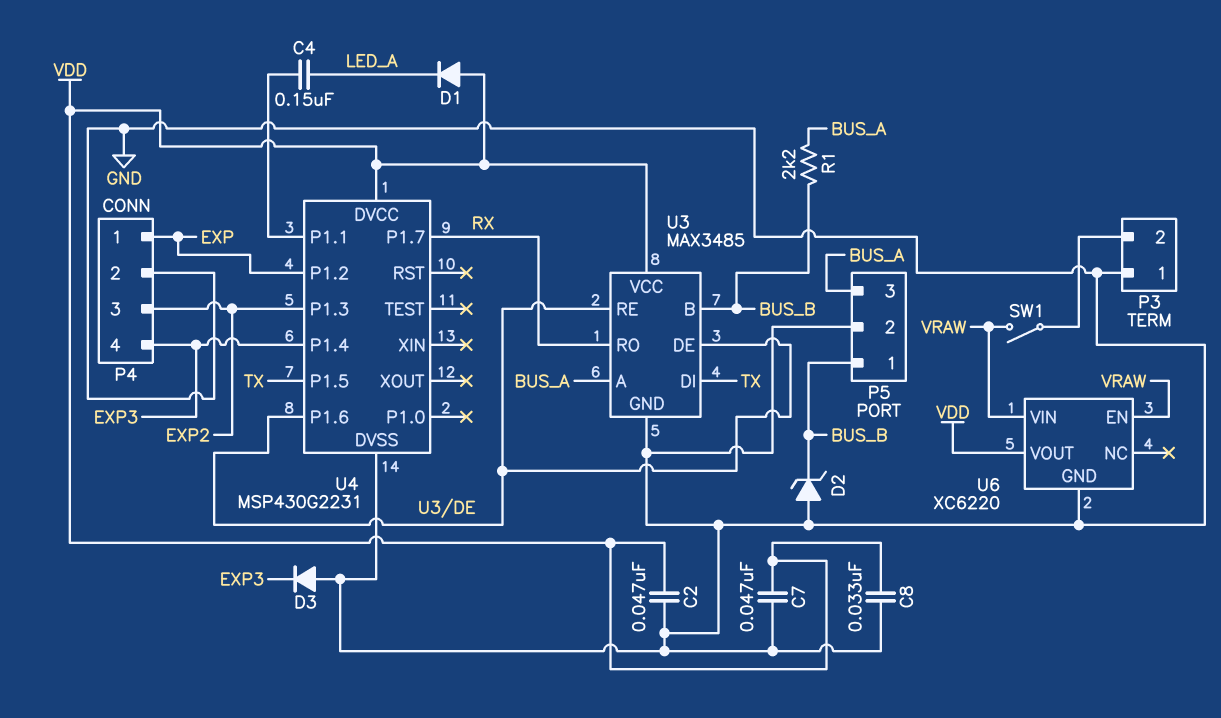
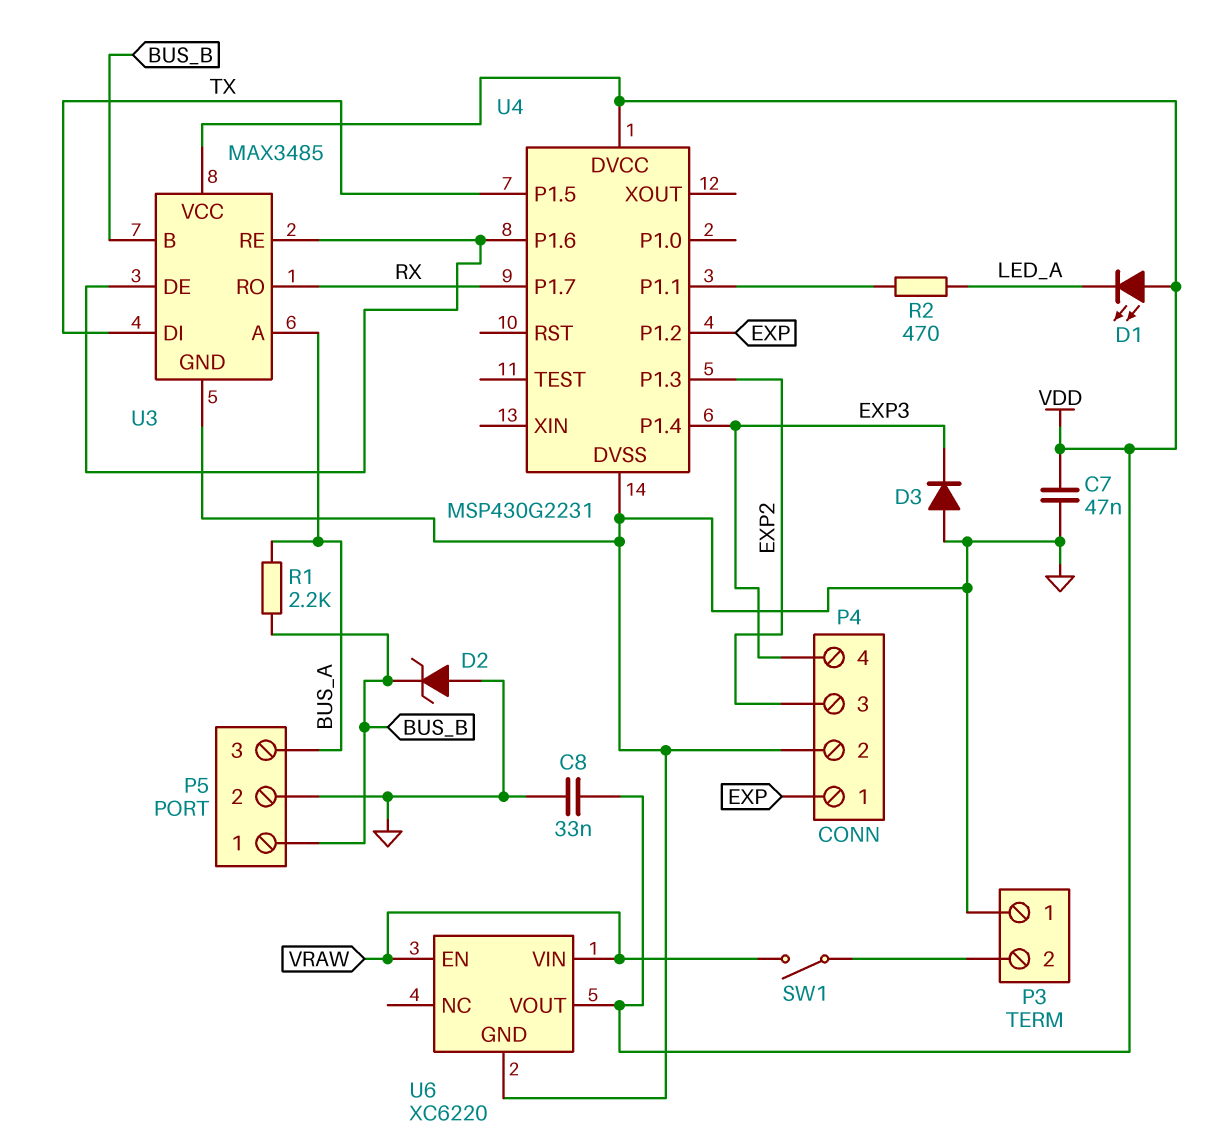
C2: 47nF (GND, VDD) -> none
C4: 150nF (LED_A, U4/P1.1) -> none
D1: diode (A VDD, K LED_A) -> LED (A VDD, K LED_A)
R2: none -> 470 (LED_A, U4/P1.1)

